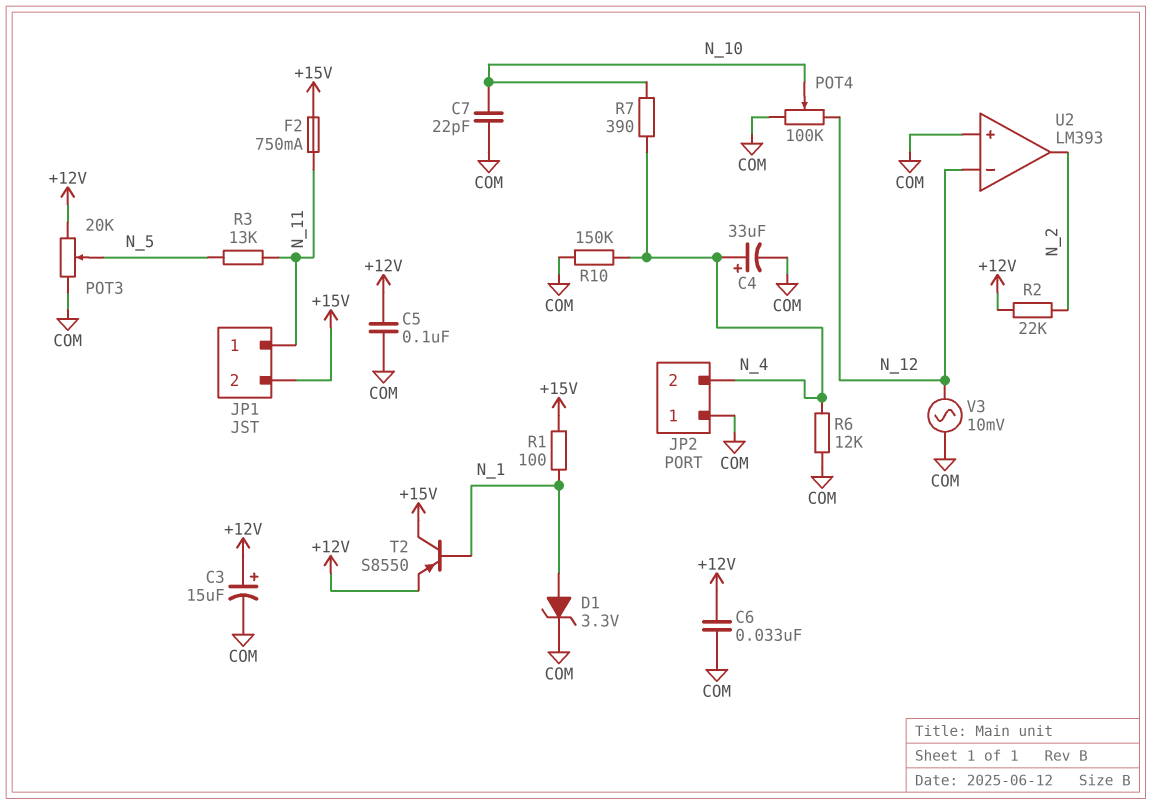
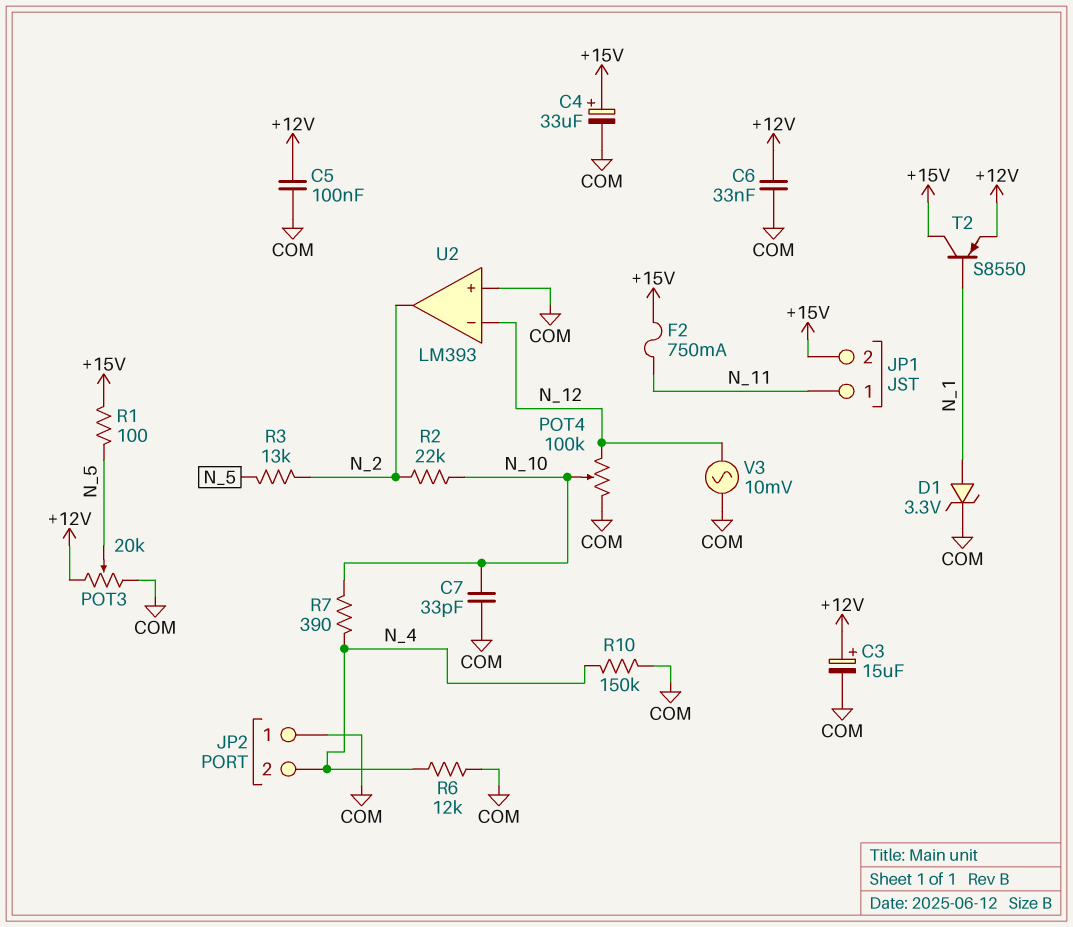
C4: 33uF (plus N_4, minus COM) -> 33uF (plus +15V, minus COM)
C7: 22pF (COM, N_10) -> 33pF (COM, N_10)
R1: 100 (+15V, N_1) -> 100 (+15V, N_5)
R2: 22k (+12V, N_2) -> 22k (N_2, N_10)
R3: 13k (N_5, N_11) -> 13k (N_2, N_5)

